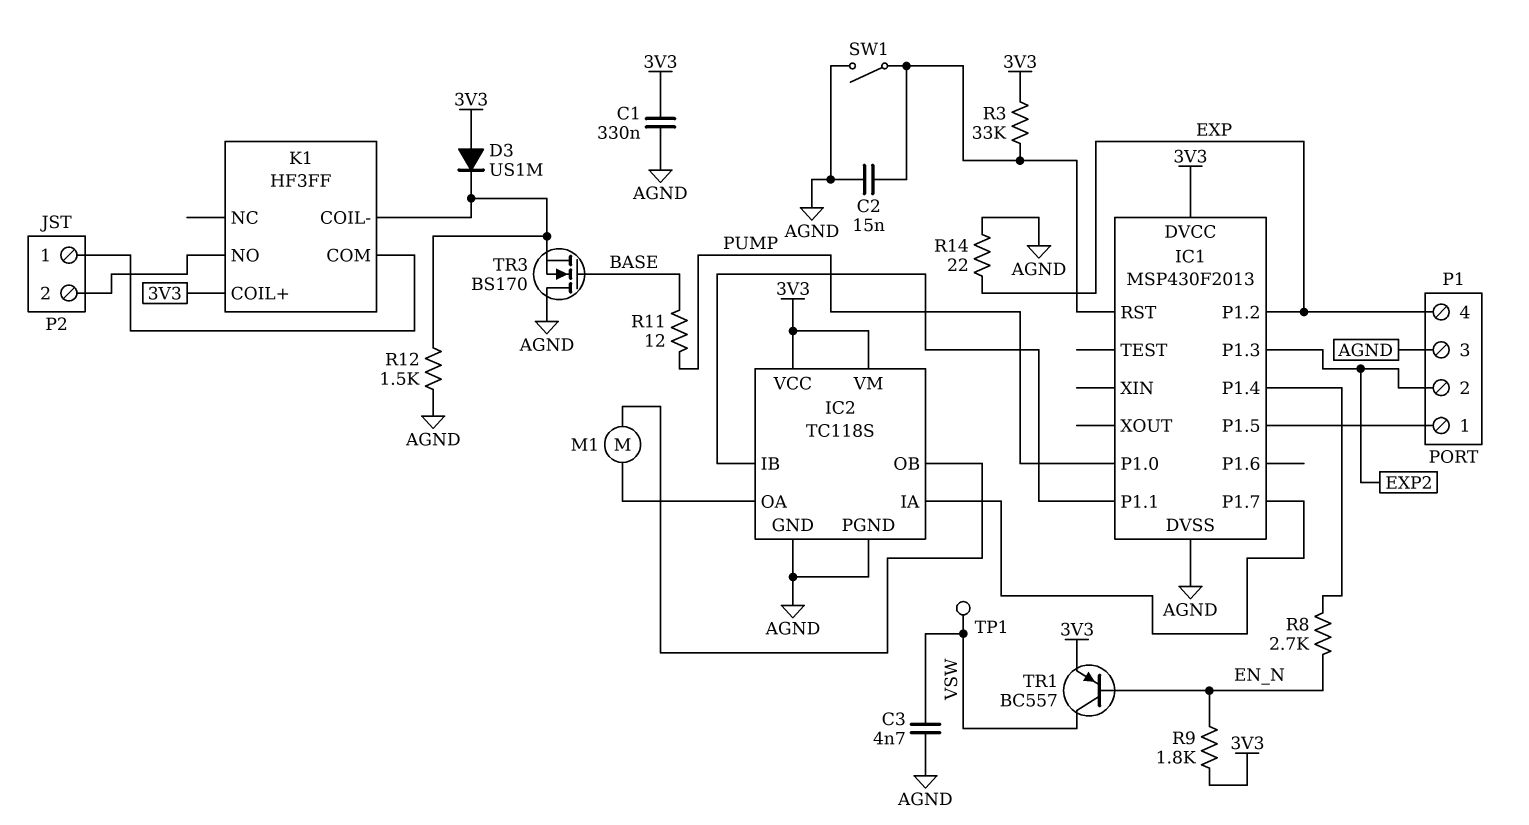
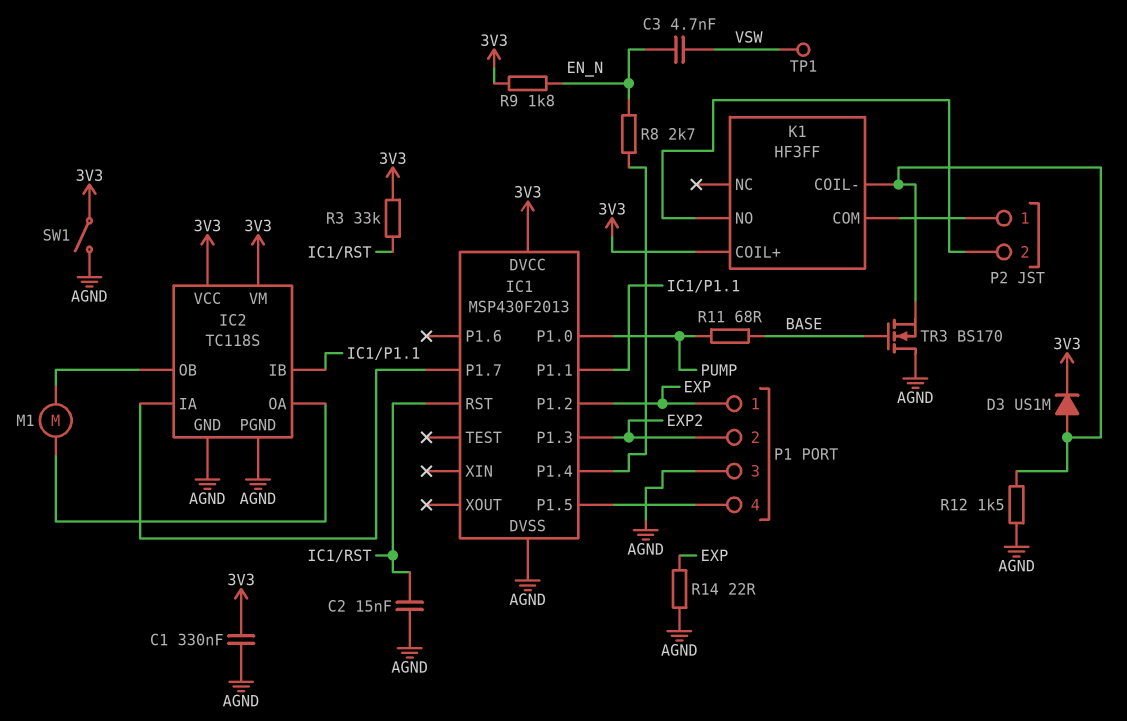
C3: 4.7nF (AGND, VSW) -> 4.7nF (EN_N, VSW)
D3: diode US1M (A 3V3, K K1/COIL-) -> diode US1M (A K1/COIL-, K 3V3)
P1 pin 1: IC1/P1.5 -> EXP
P1 pin 4: EXP -> IC1/P1.5
R11: 12 (BASE, PUMP) -> 68 (BASE, PUMP)
SW1: switch (AGND, IC1/RST) -> switch (3V3, AGND)
TR1: PNP BC557 (B EN_N, C VSW, E 3V3) -> none

